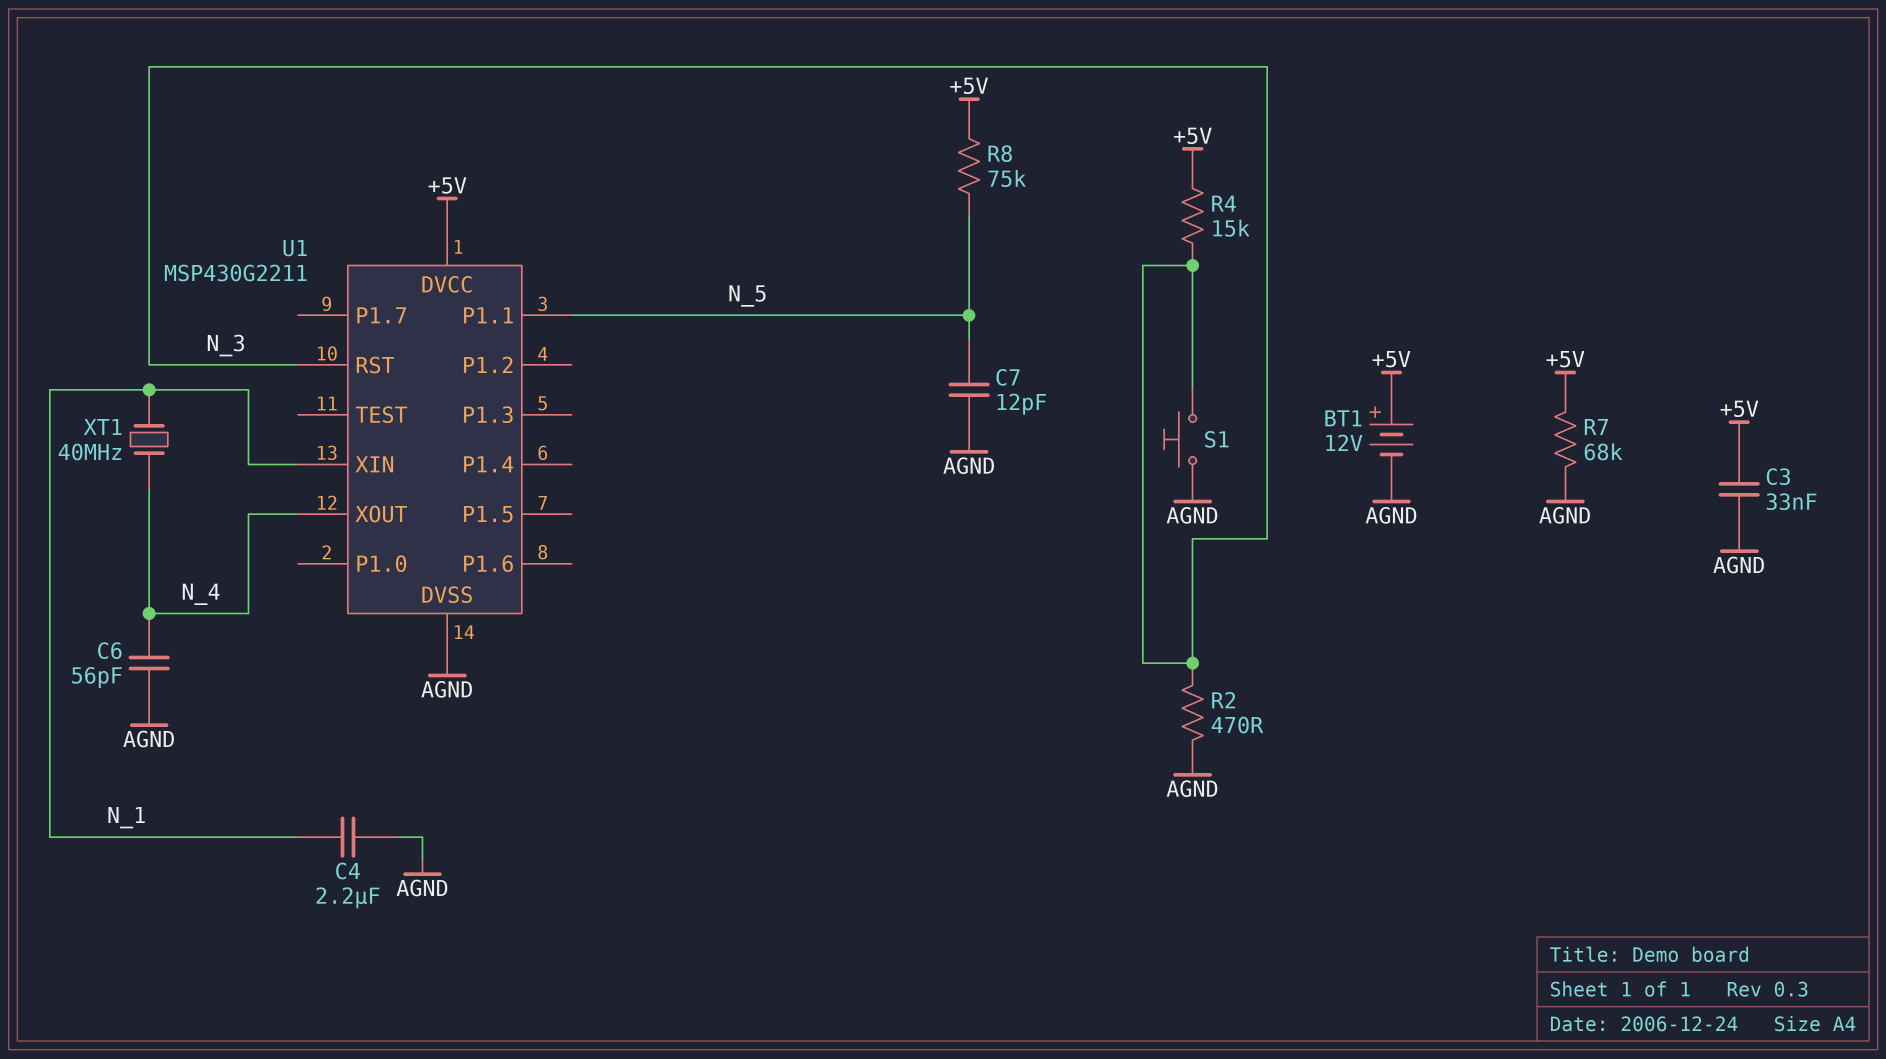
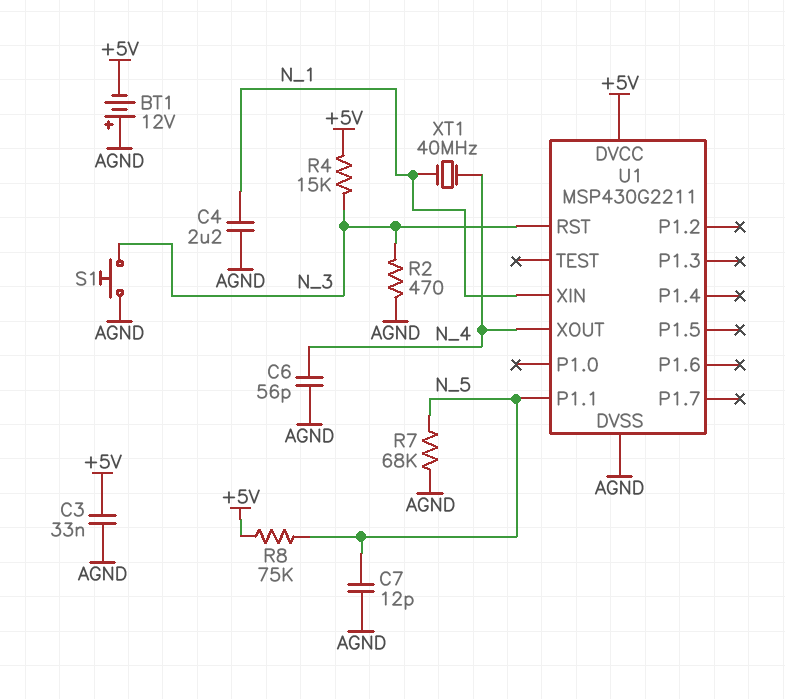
BT1: 12V (plus +5V, minus AGND) -> 12V (plus AGND, minus +5V)
R7: 68k (+5V, AGND) -> 68k (AGND, N_5)

